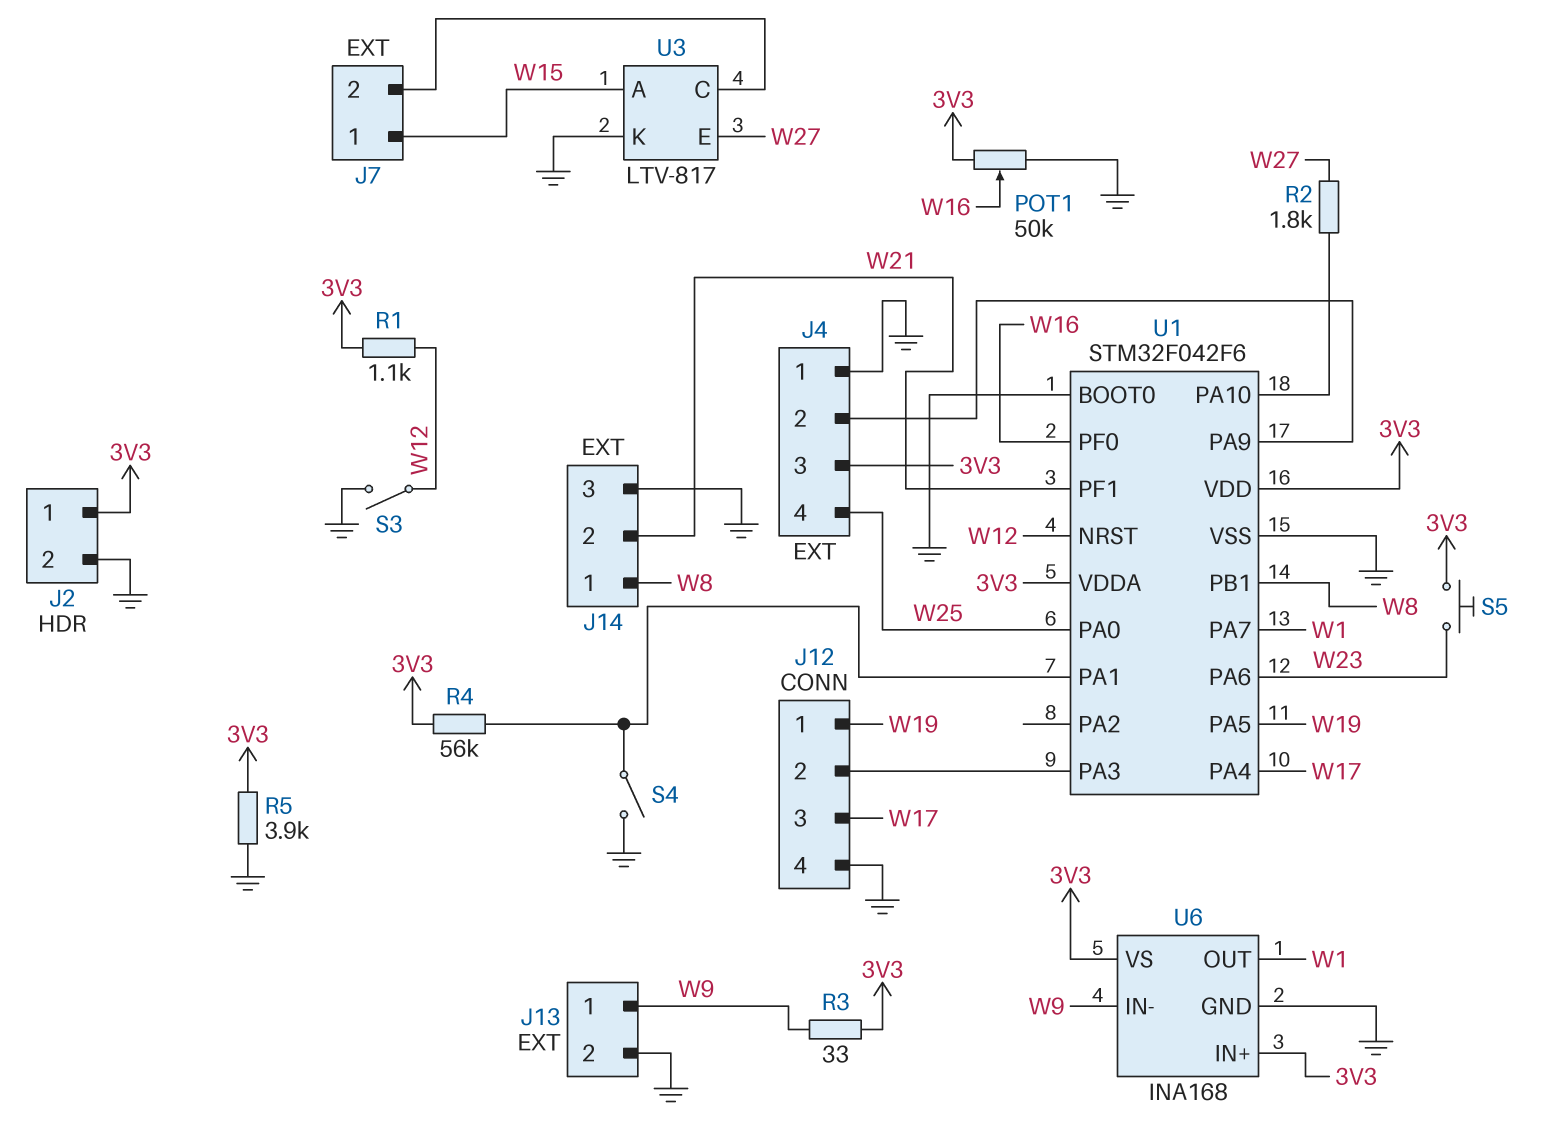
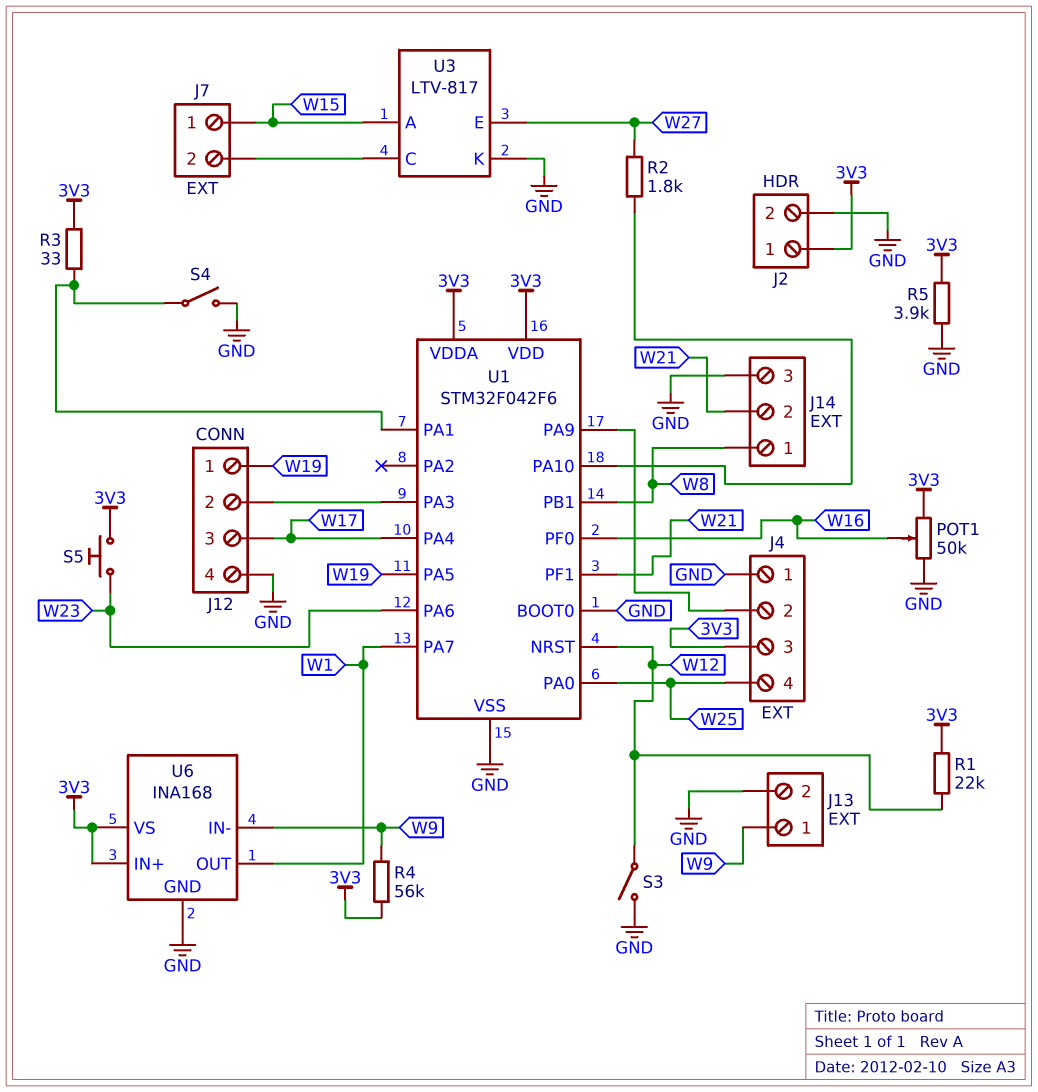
R1: 1.1k (3V3, W12) -> 22k (3V3, W12)
R3: 33 (3V3, W9) -> 33 (3V3, U1/PA1)
R4: 56k (3V3, U1/PA1) -> 56k (3V3, W9)

